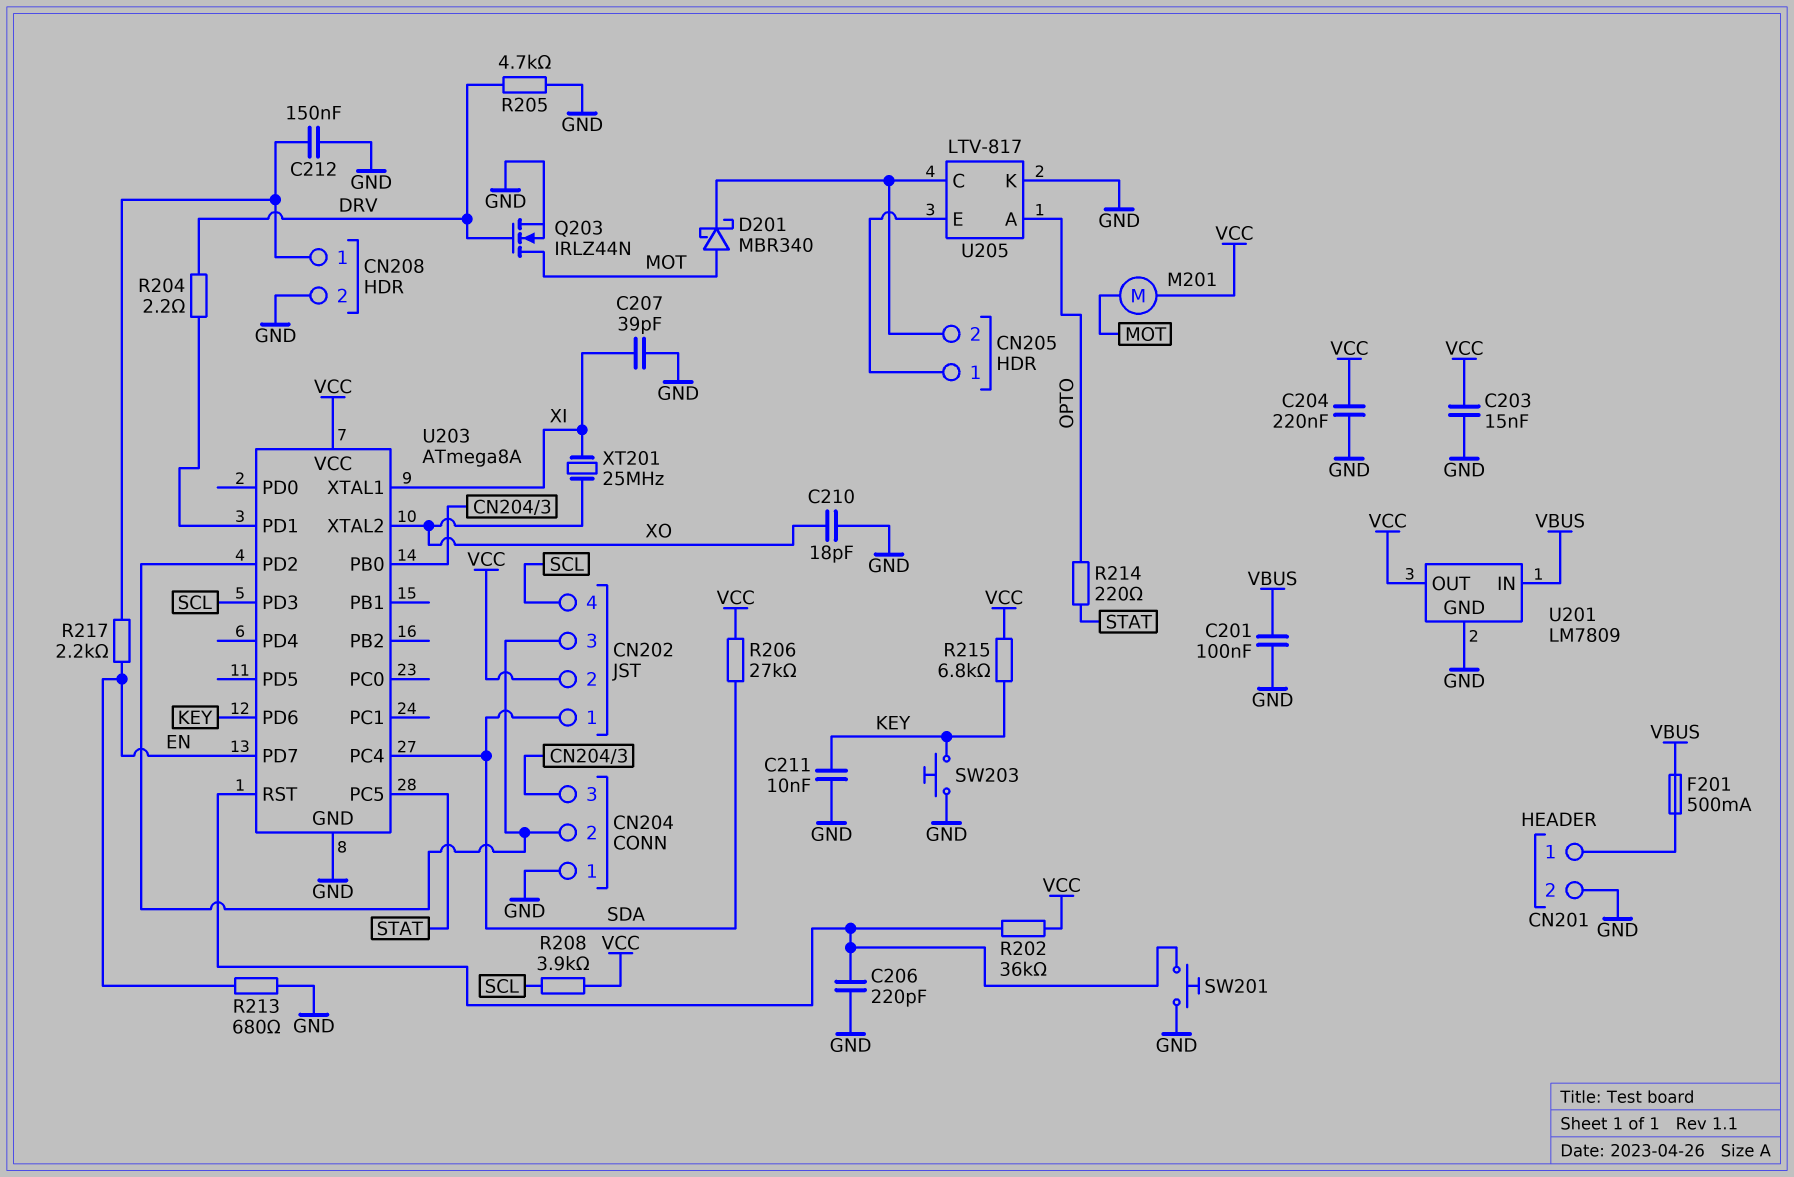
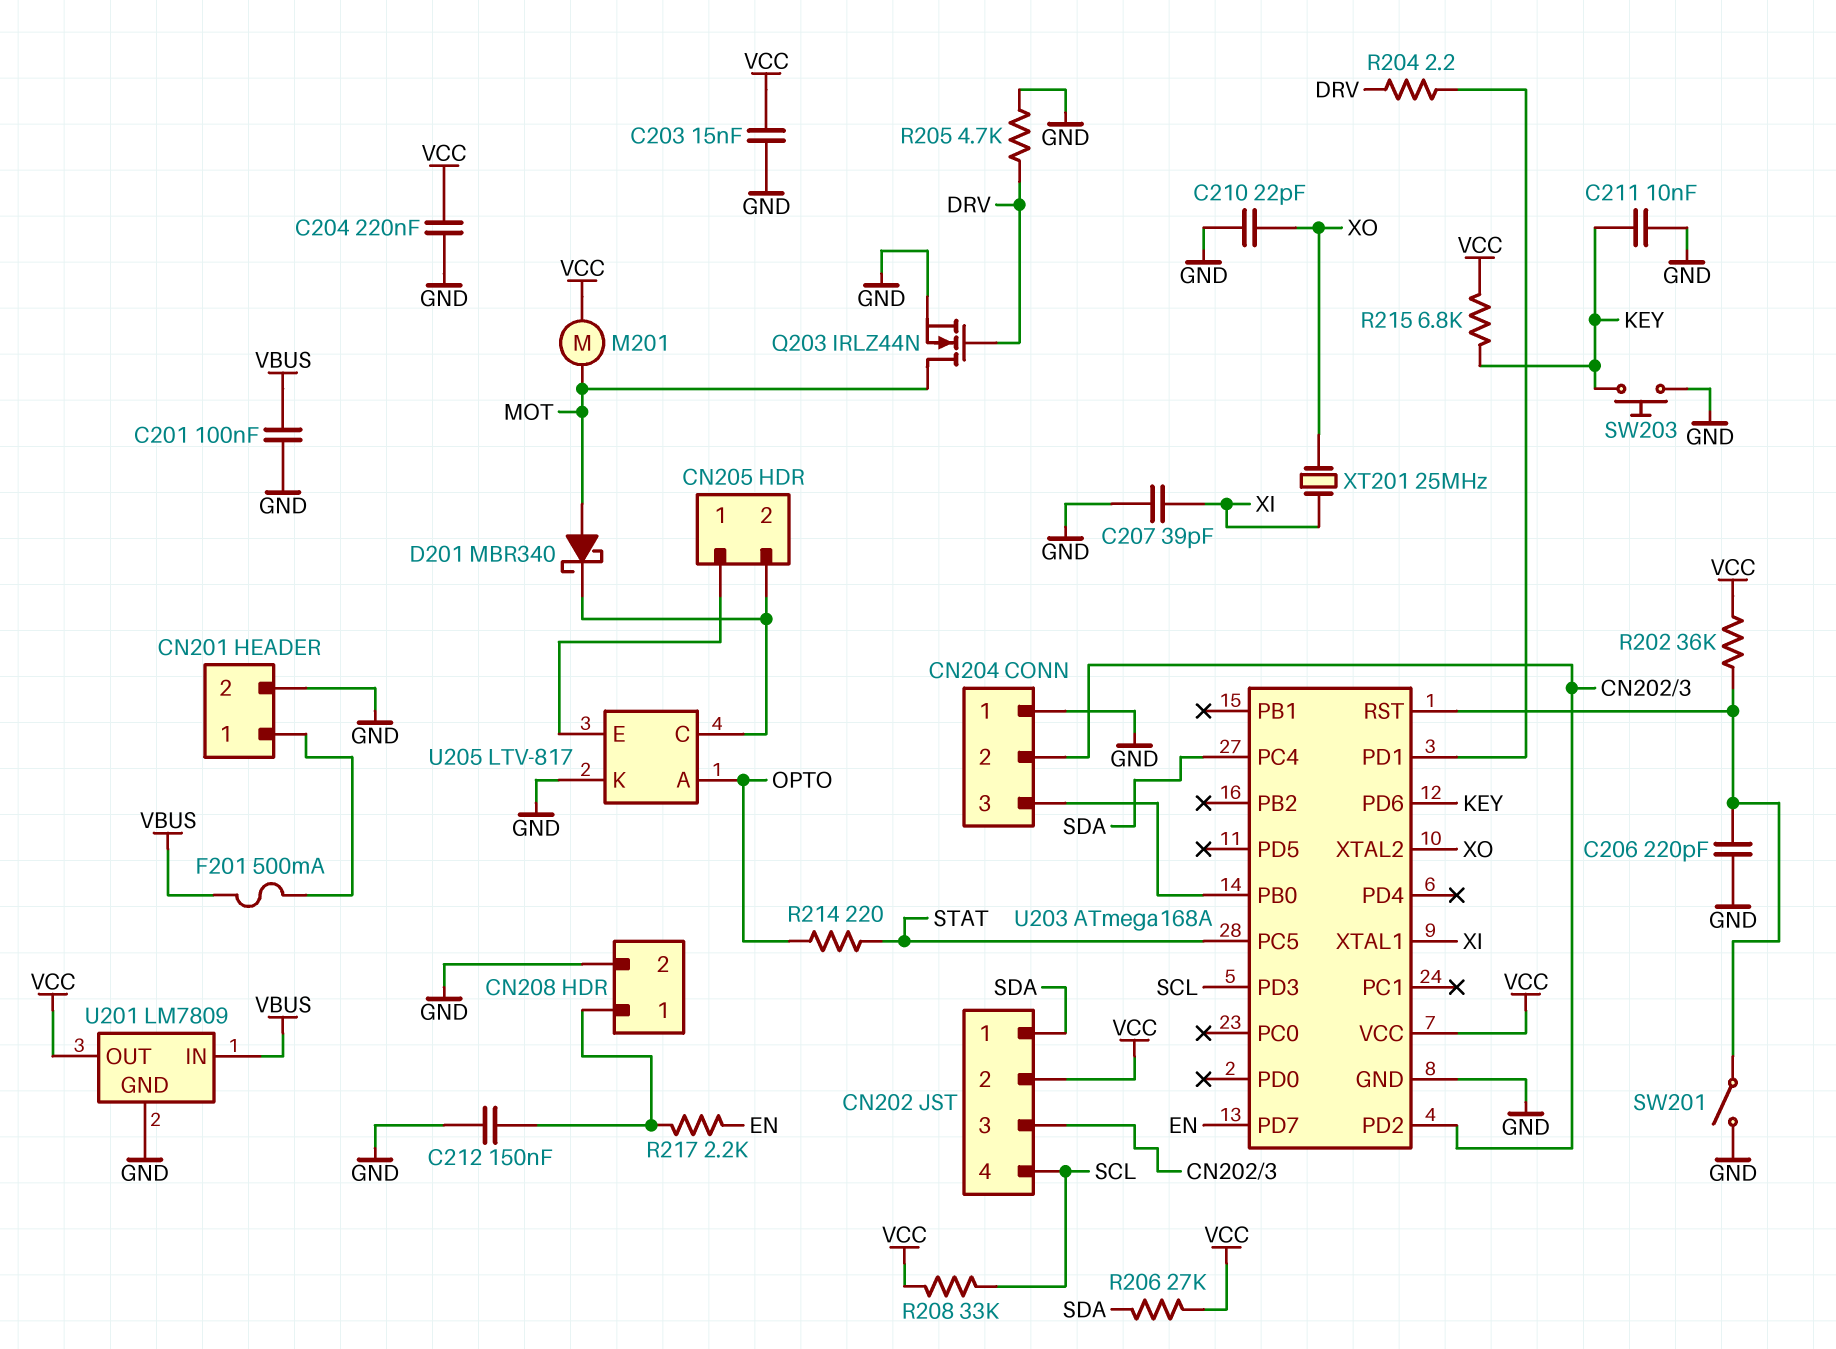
C210: 18pF (GND, XO) -> 22pF (GND, XO)
R208: 3.9k (SCL, VCC) -> 33k (SCL, VCC)
R213: 680 (EN, GND) -> none
SW201: button (GND, U203/RST) -> switch (GND, U203/RST)
U203: ATmega8A -> ATmega168A

